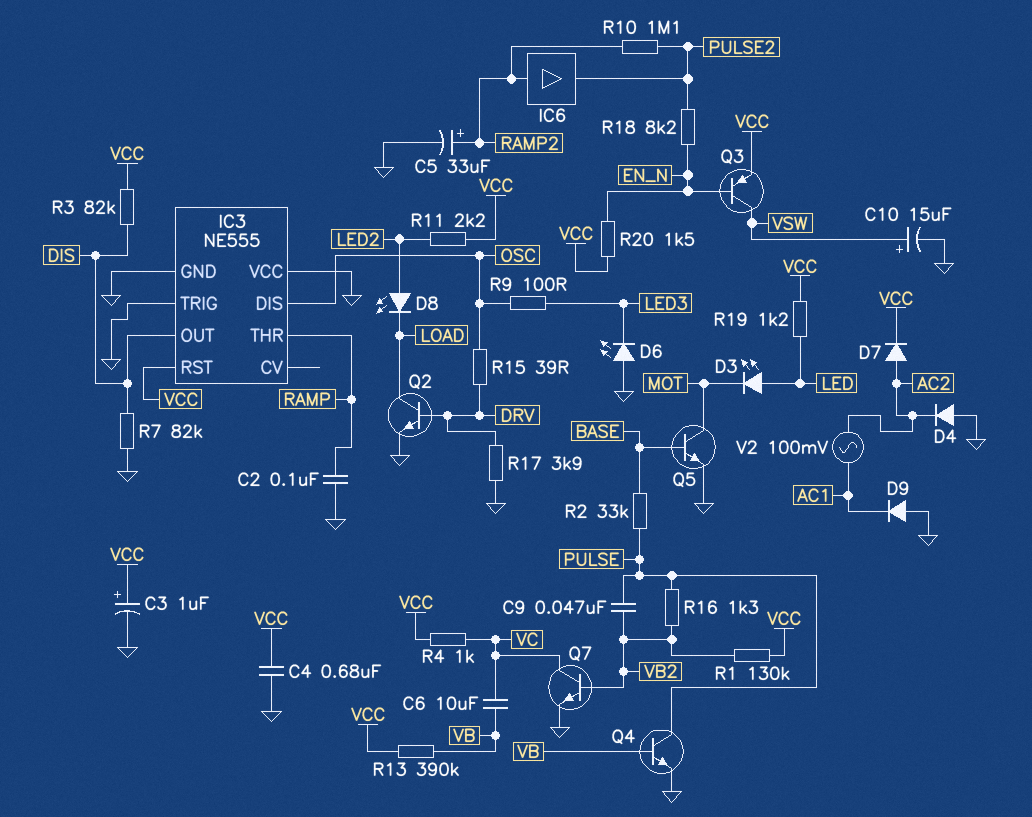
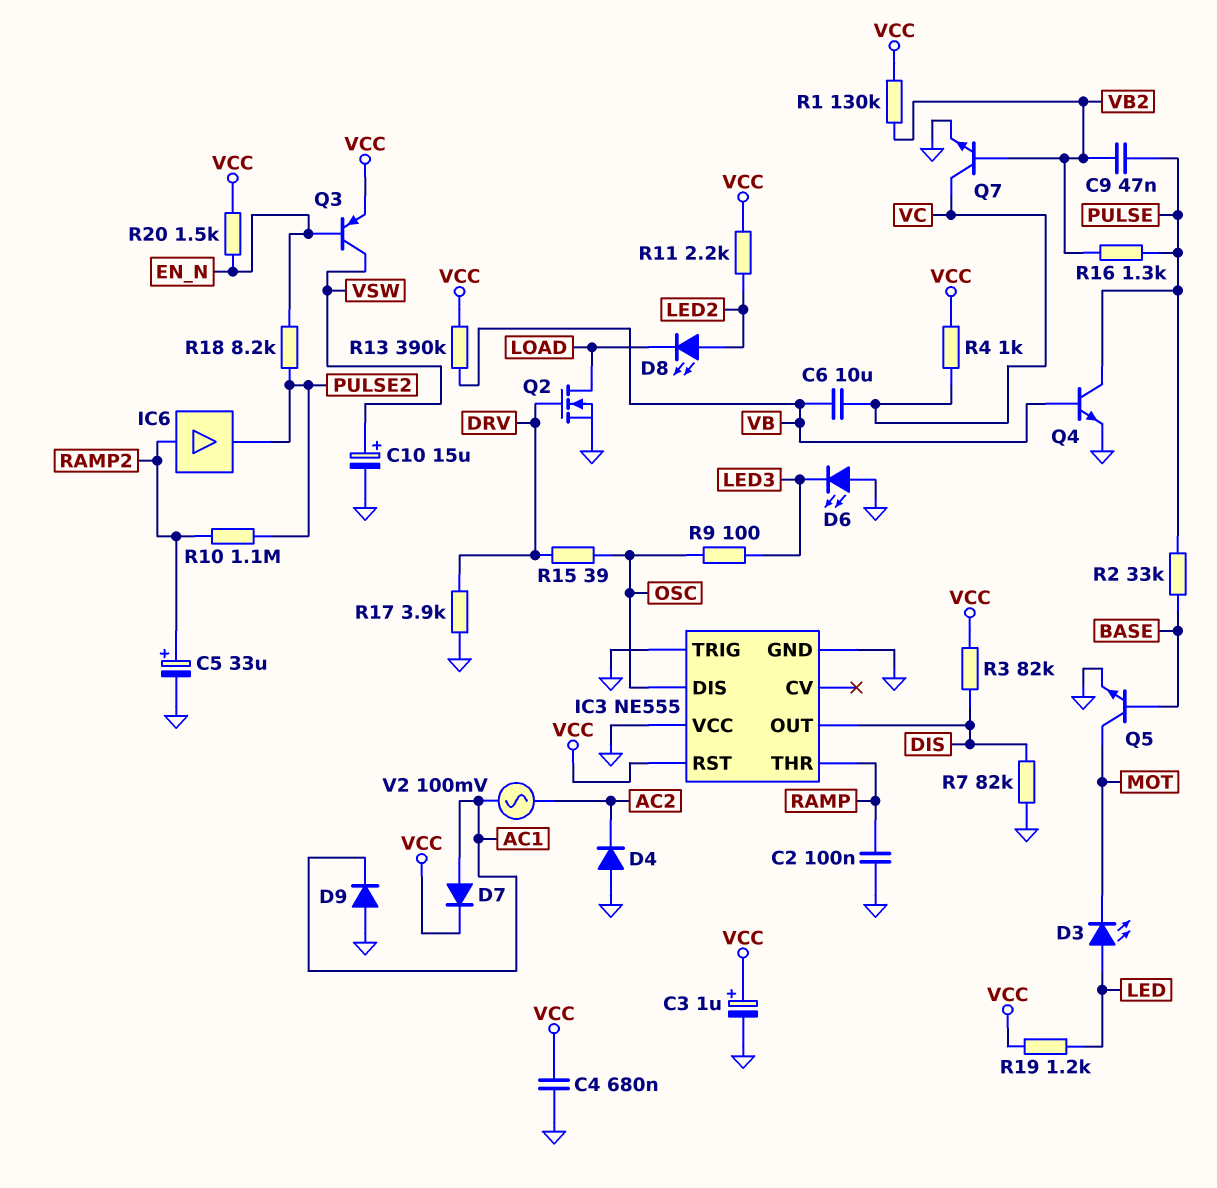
D7: diode (A AC2, K VCC) -> diode (A AC1, K VCC)
Q2: NPN (B DRV, C LOAD, E GND) -> NMOS (G DRV, D LOAD, S GND)

